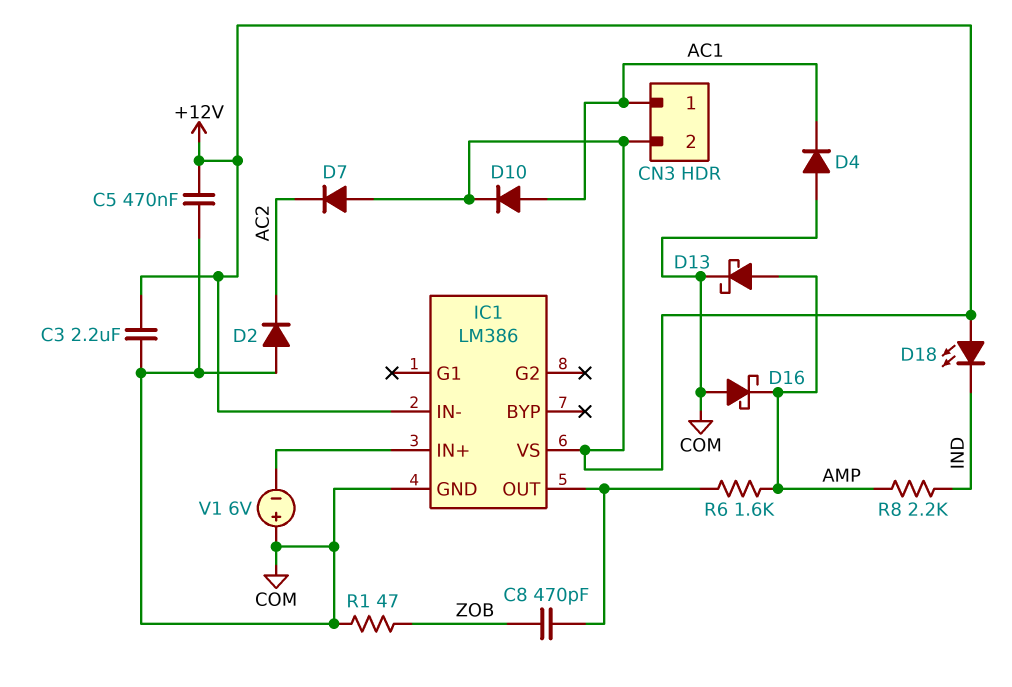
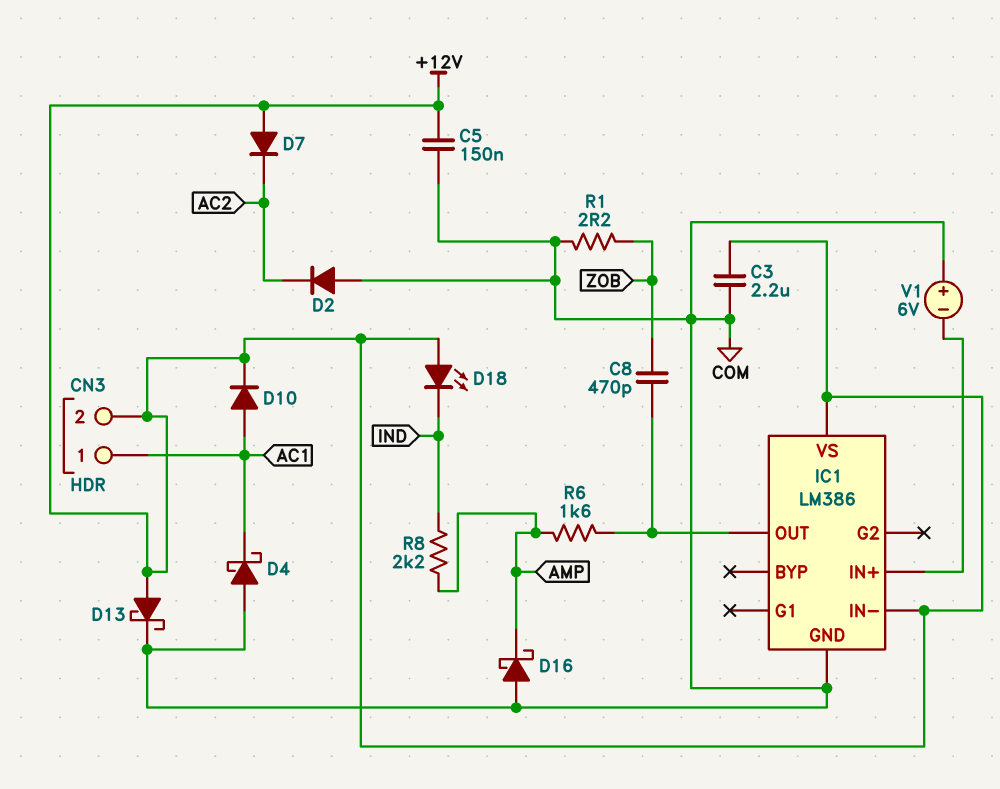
C5: 470nF (+12V, COM) -> 150nF (+12V, COM)
D4: diode (A COM, K AC1) -> schottky (A COM, K AC1)
D13: schottky (A AMP, K COM) -> schottky (A +12V, K COM)
R1: 47 (COM, ZOB) -> 2.2 (COM, ZOB)

